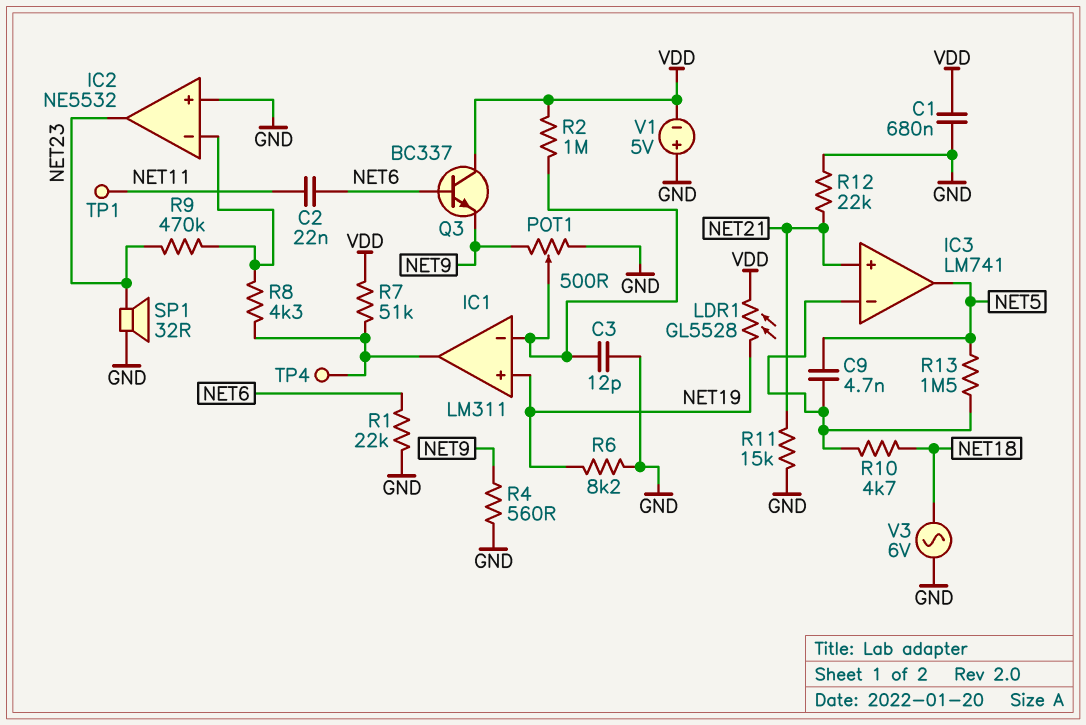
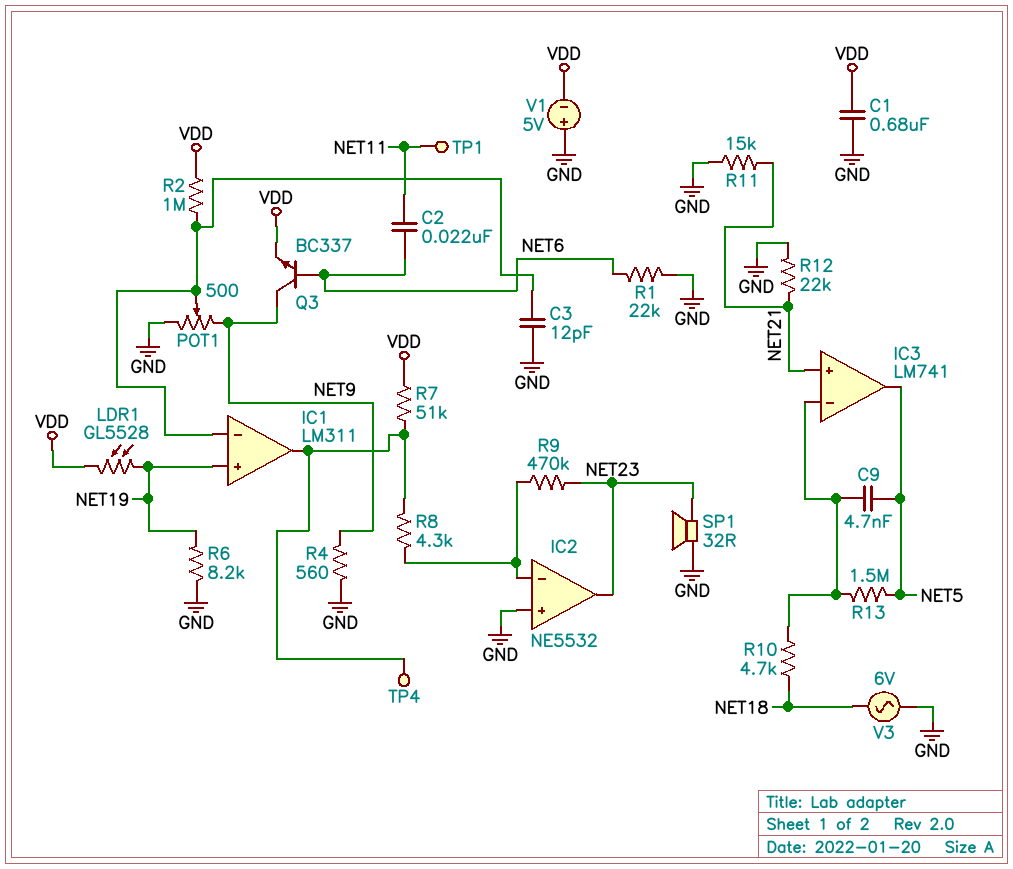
Q3: NPN BC337 (B NET6, C VDD, E NET9) -> NPN BC337 (B NET6, C NET9, E VDD)

